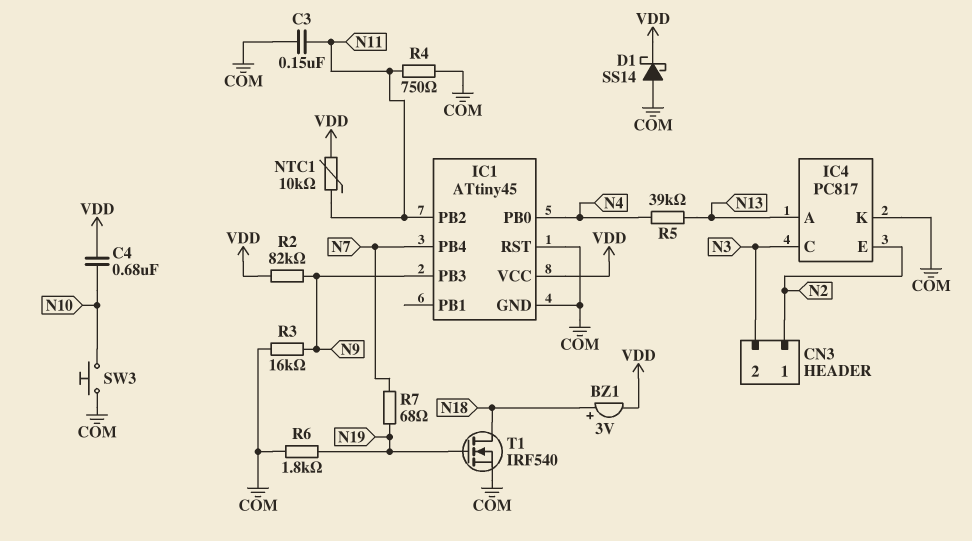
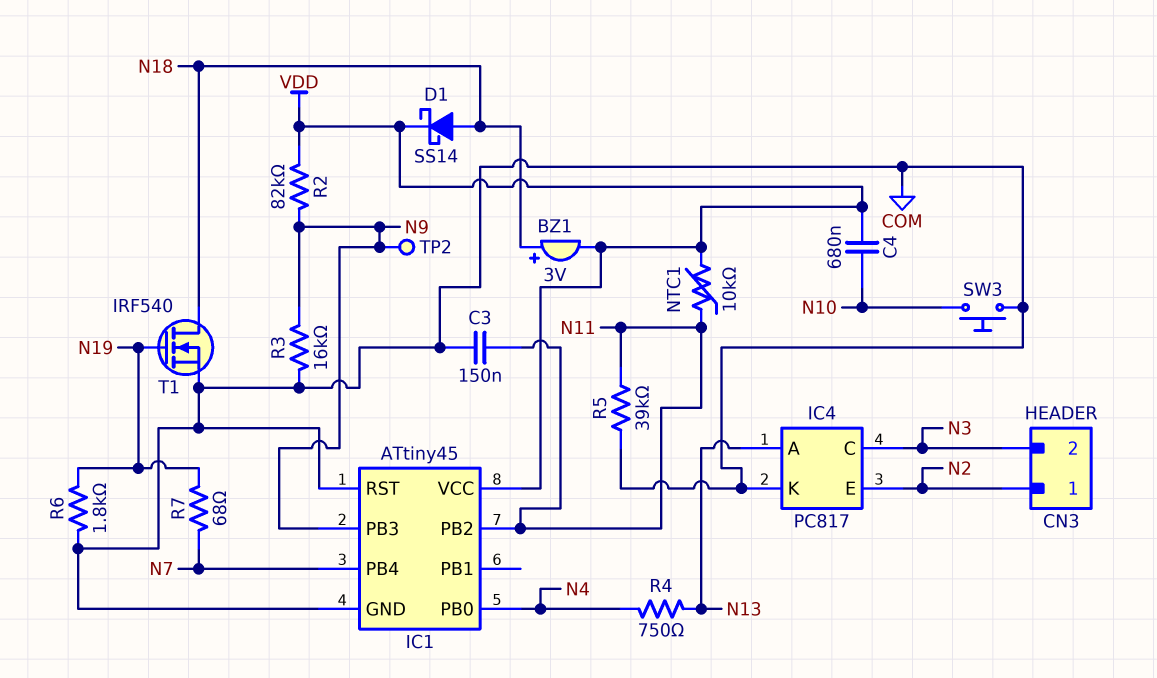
D1: schottky SS14 (A COM, K VDD) -> schottky SS14 (A N18, K VDD)
R4: 750 (COM, N11) -> 750 (N4, N13)
R5: 39k (N4, N13) -> 39k (COM, N11)
TP2: none -> test point (N9)

